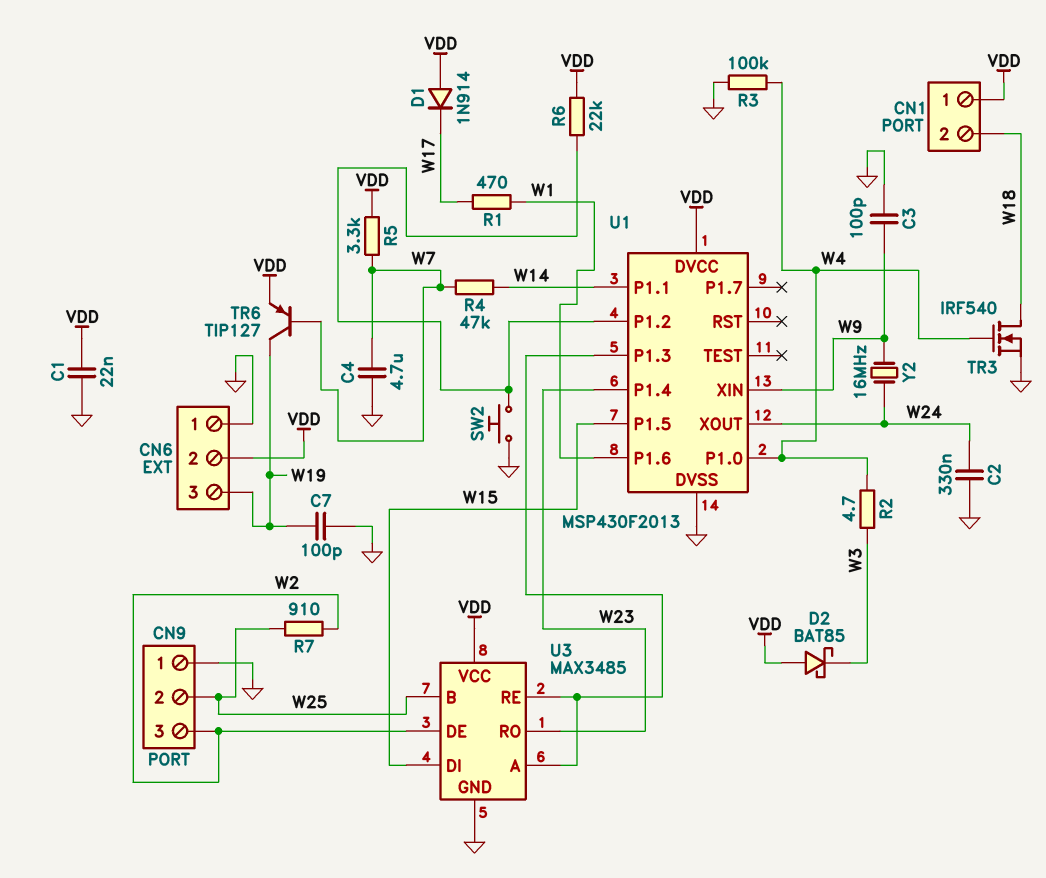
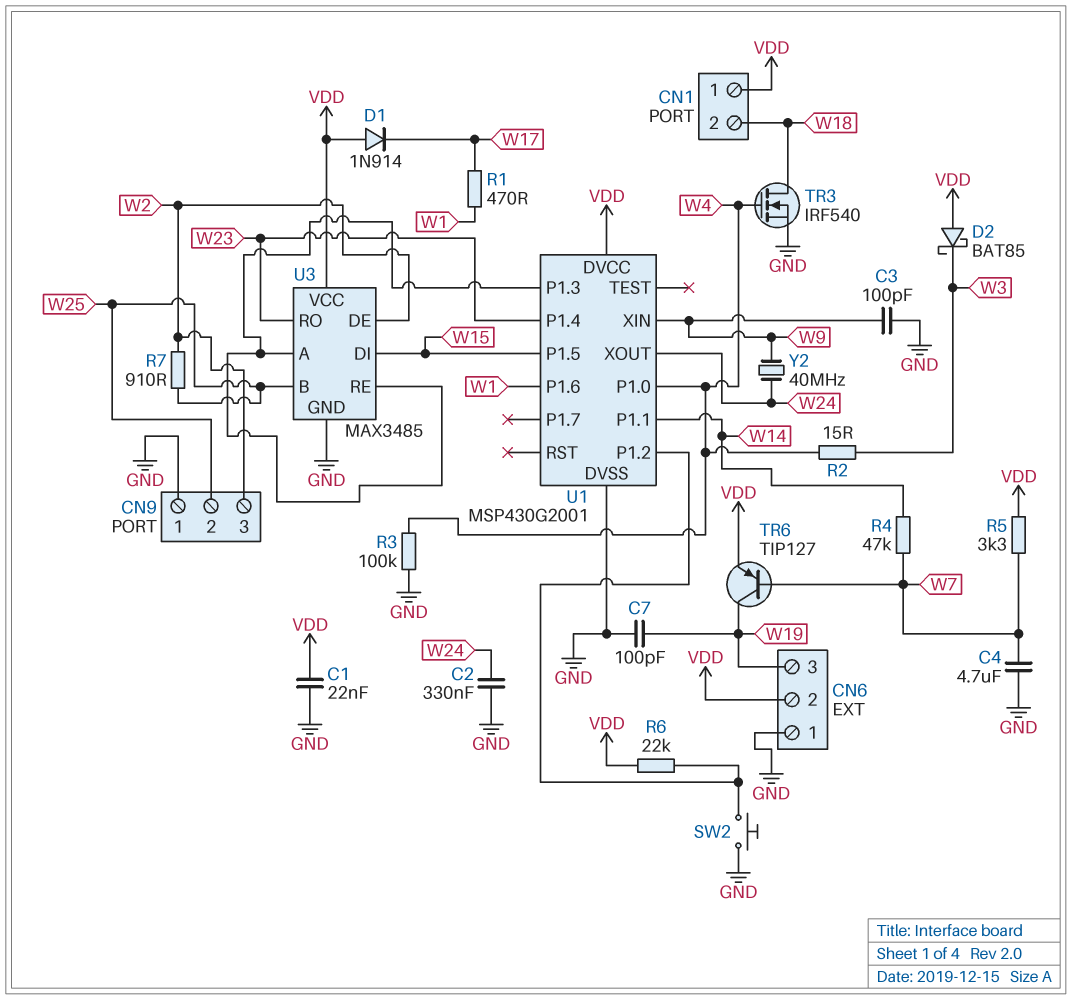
R2: 4.7 (W3, W4) -> 15 (W3, W4)
U1: MSP430F2013 -> MSP430G2001
Y2: 16MHz (W9, W24) -> 40MHz (W9, W24)

